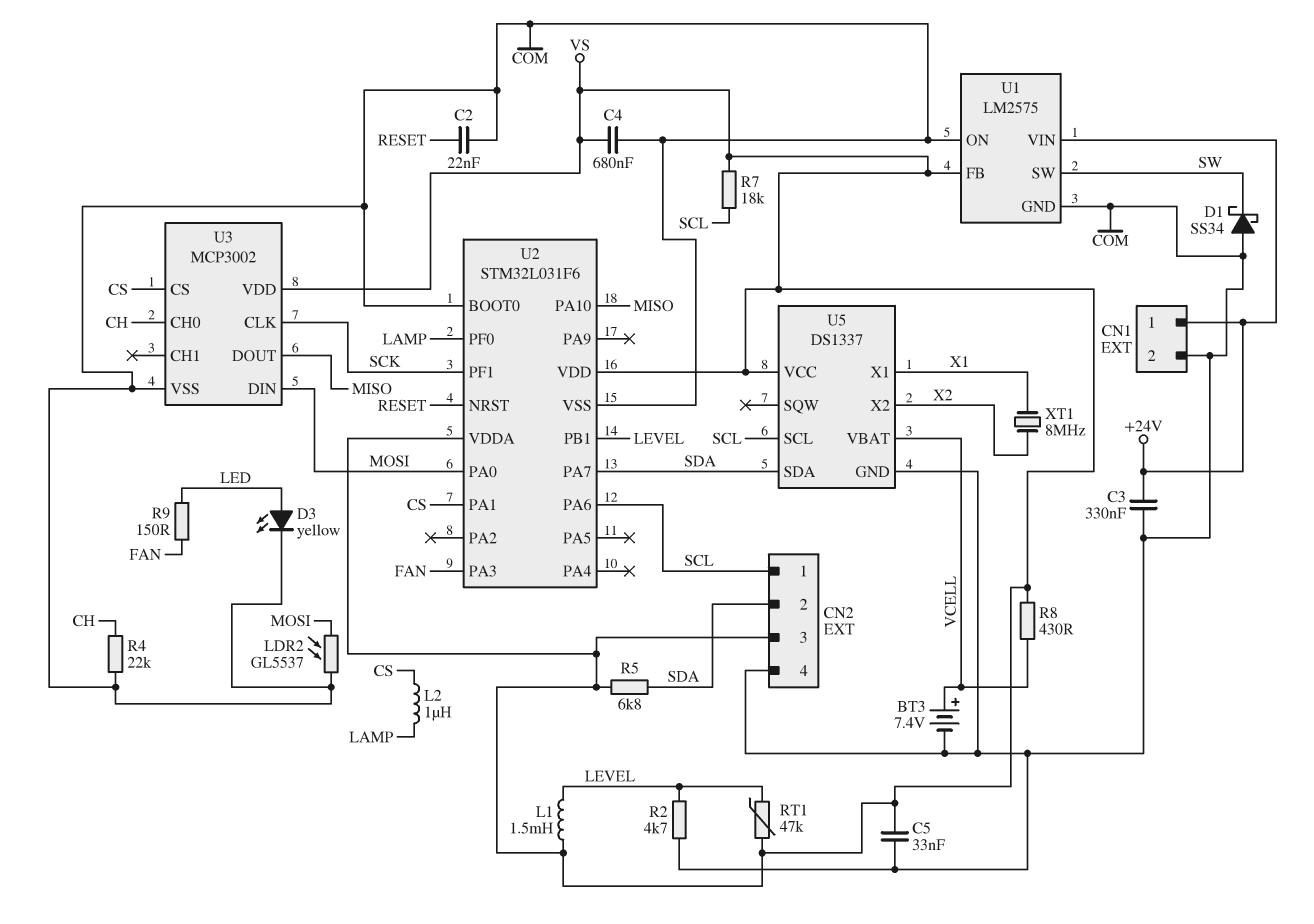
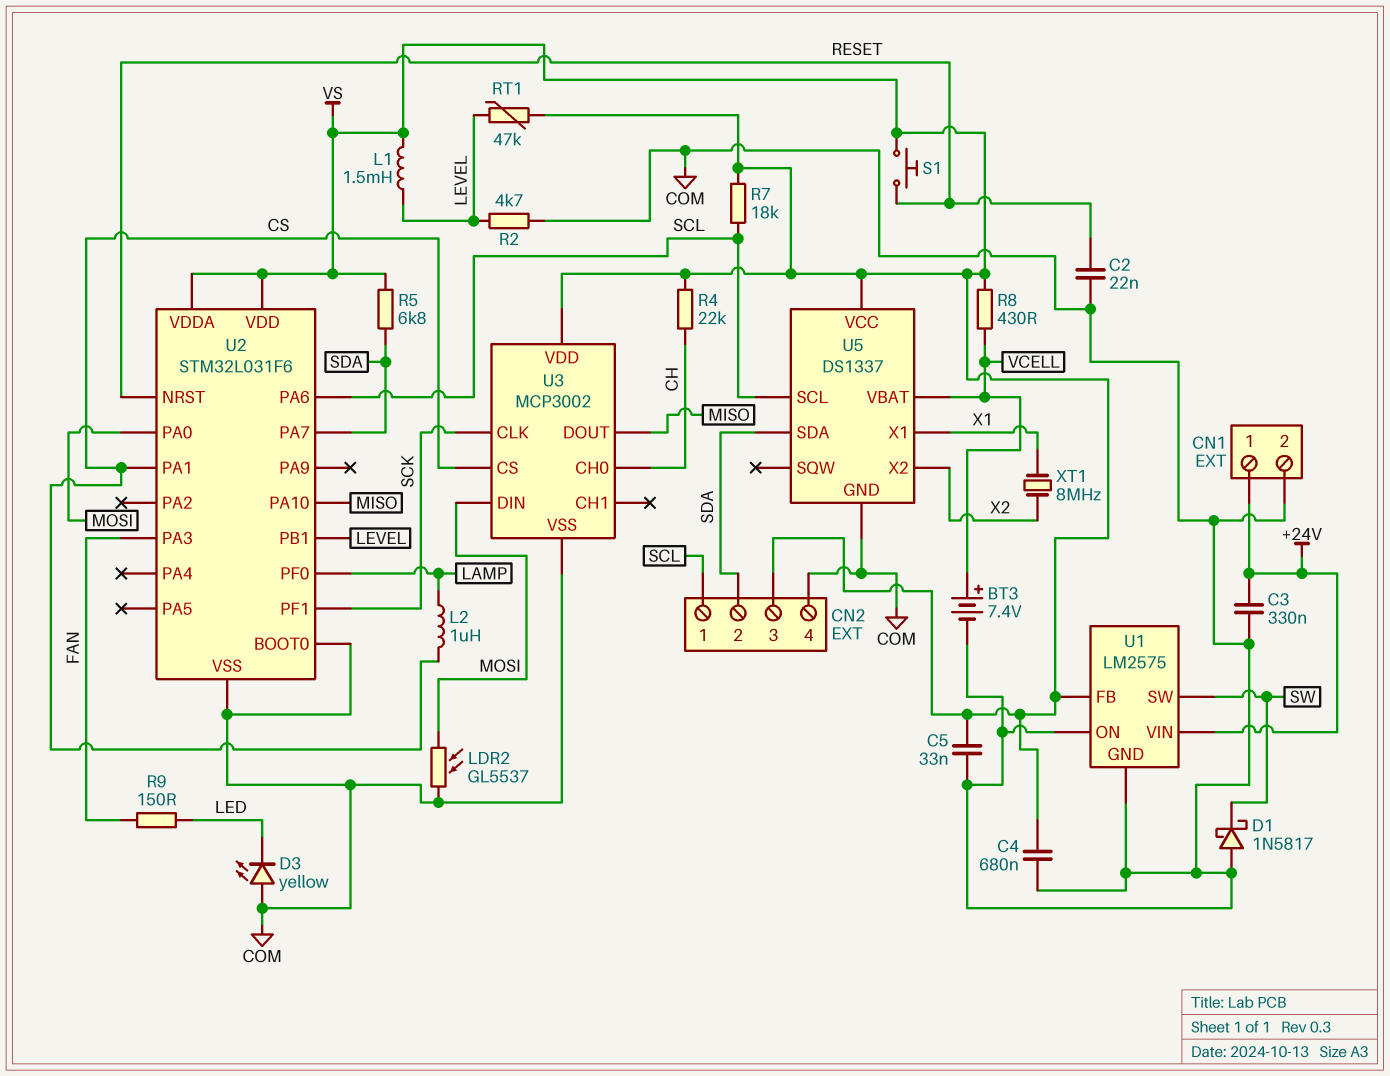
D1: schottky SS34 (A COM, K SW) -> schottky 1N5817 (A COM, K SW)
D3: LED yellow (A LED, K COM) -> LED yellow (A COM, K LED)
R4: 22k (CH, COM) -> 22k (CH, VS)
S1: none -> button (RESET, VS)

